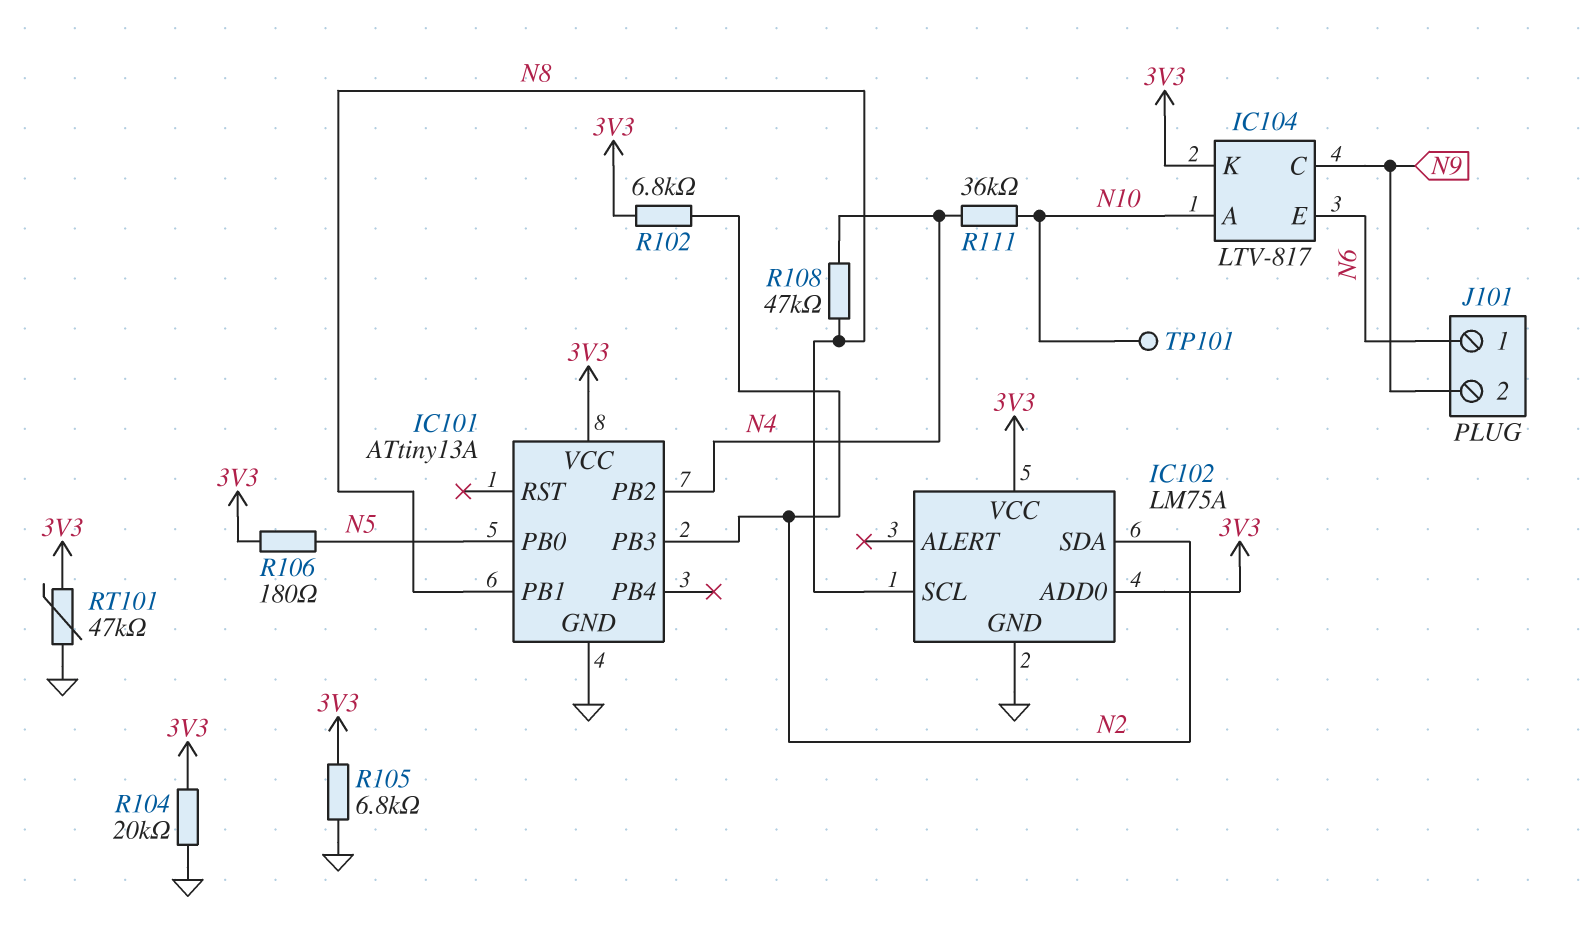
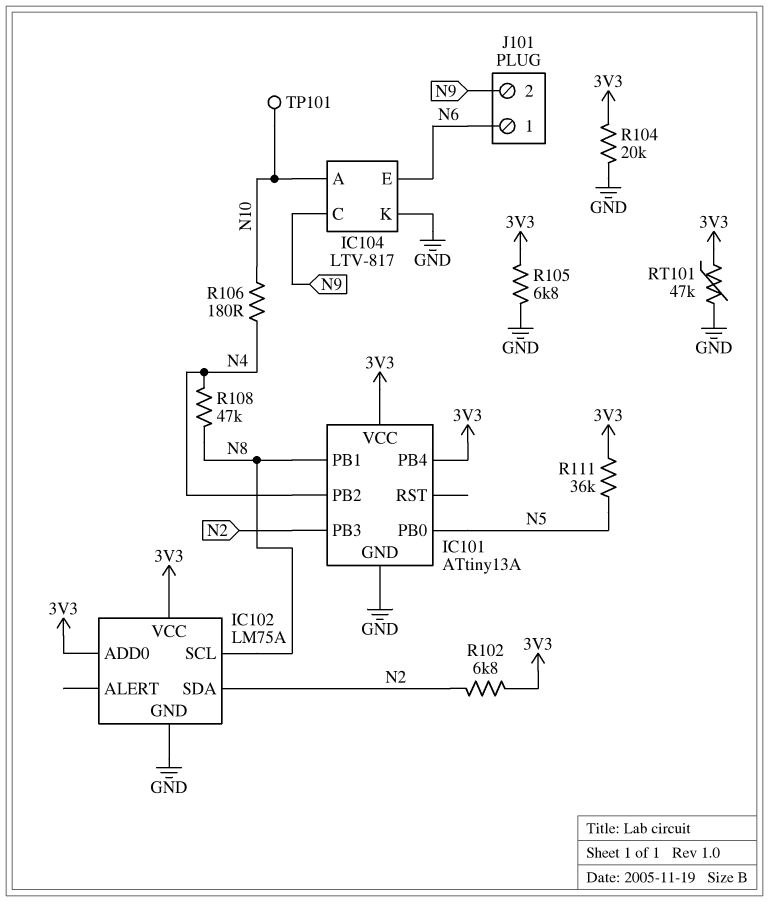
IC101 pin PB4: none -> 3V3
IC104 pin K: 3V3 -> GND
R106: 180 (3V3, N5) -> 180 (N4, N10)
R111: 36k (N4, N10) -> 36k (3V3, N5)

